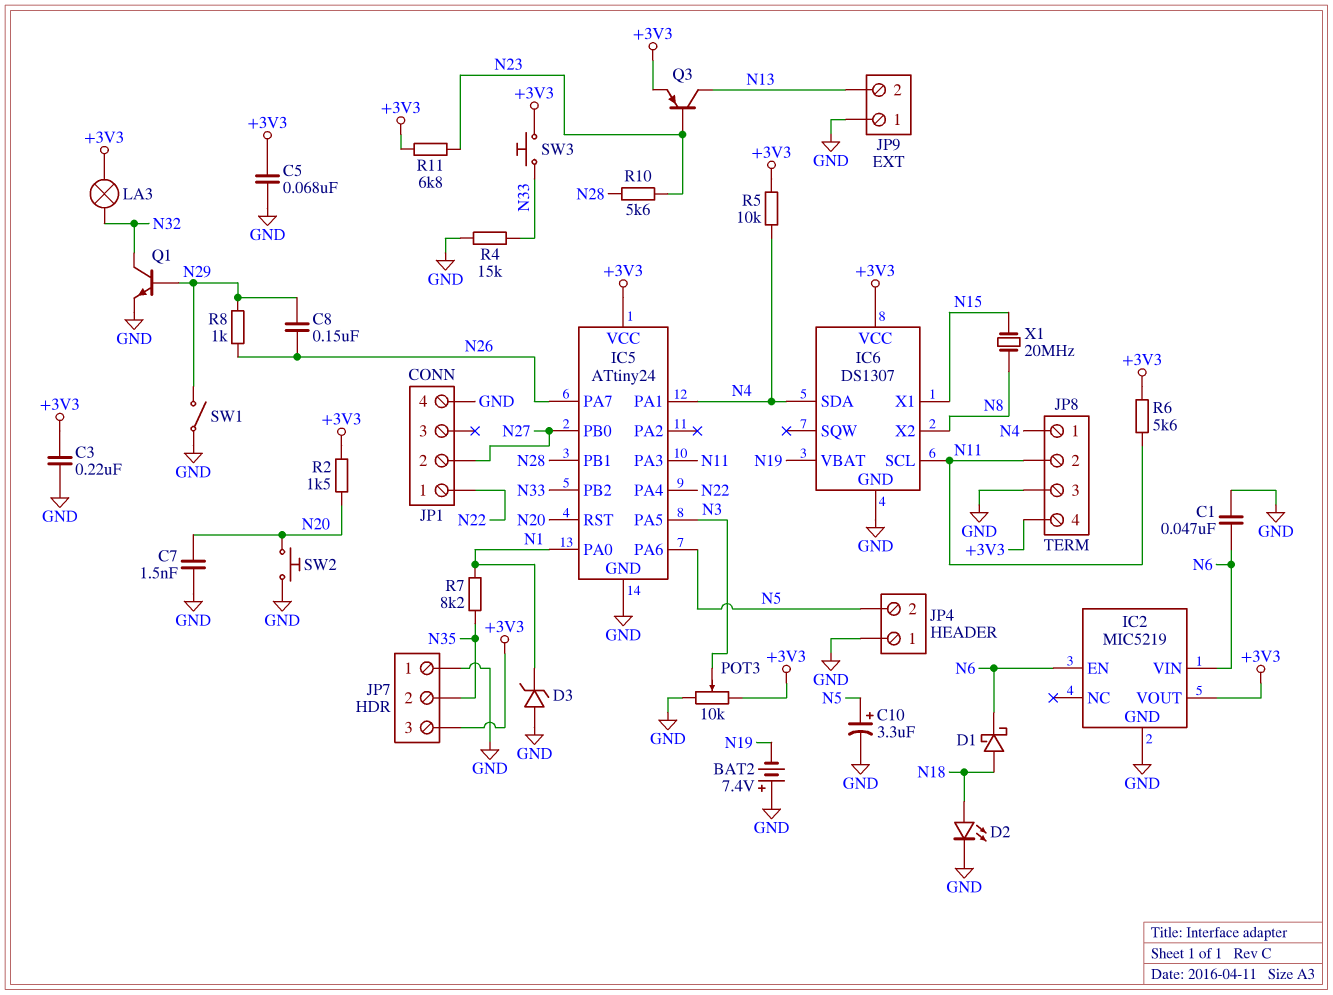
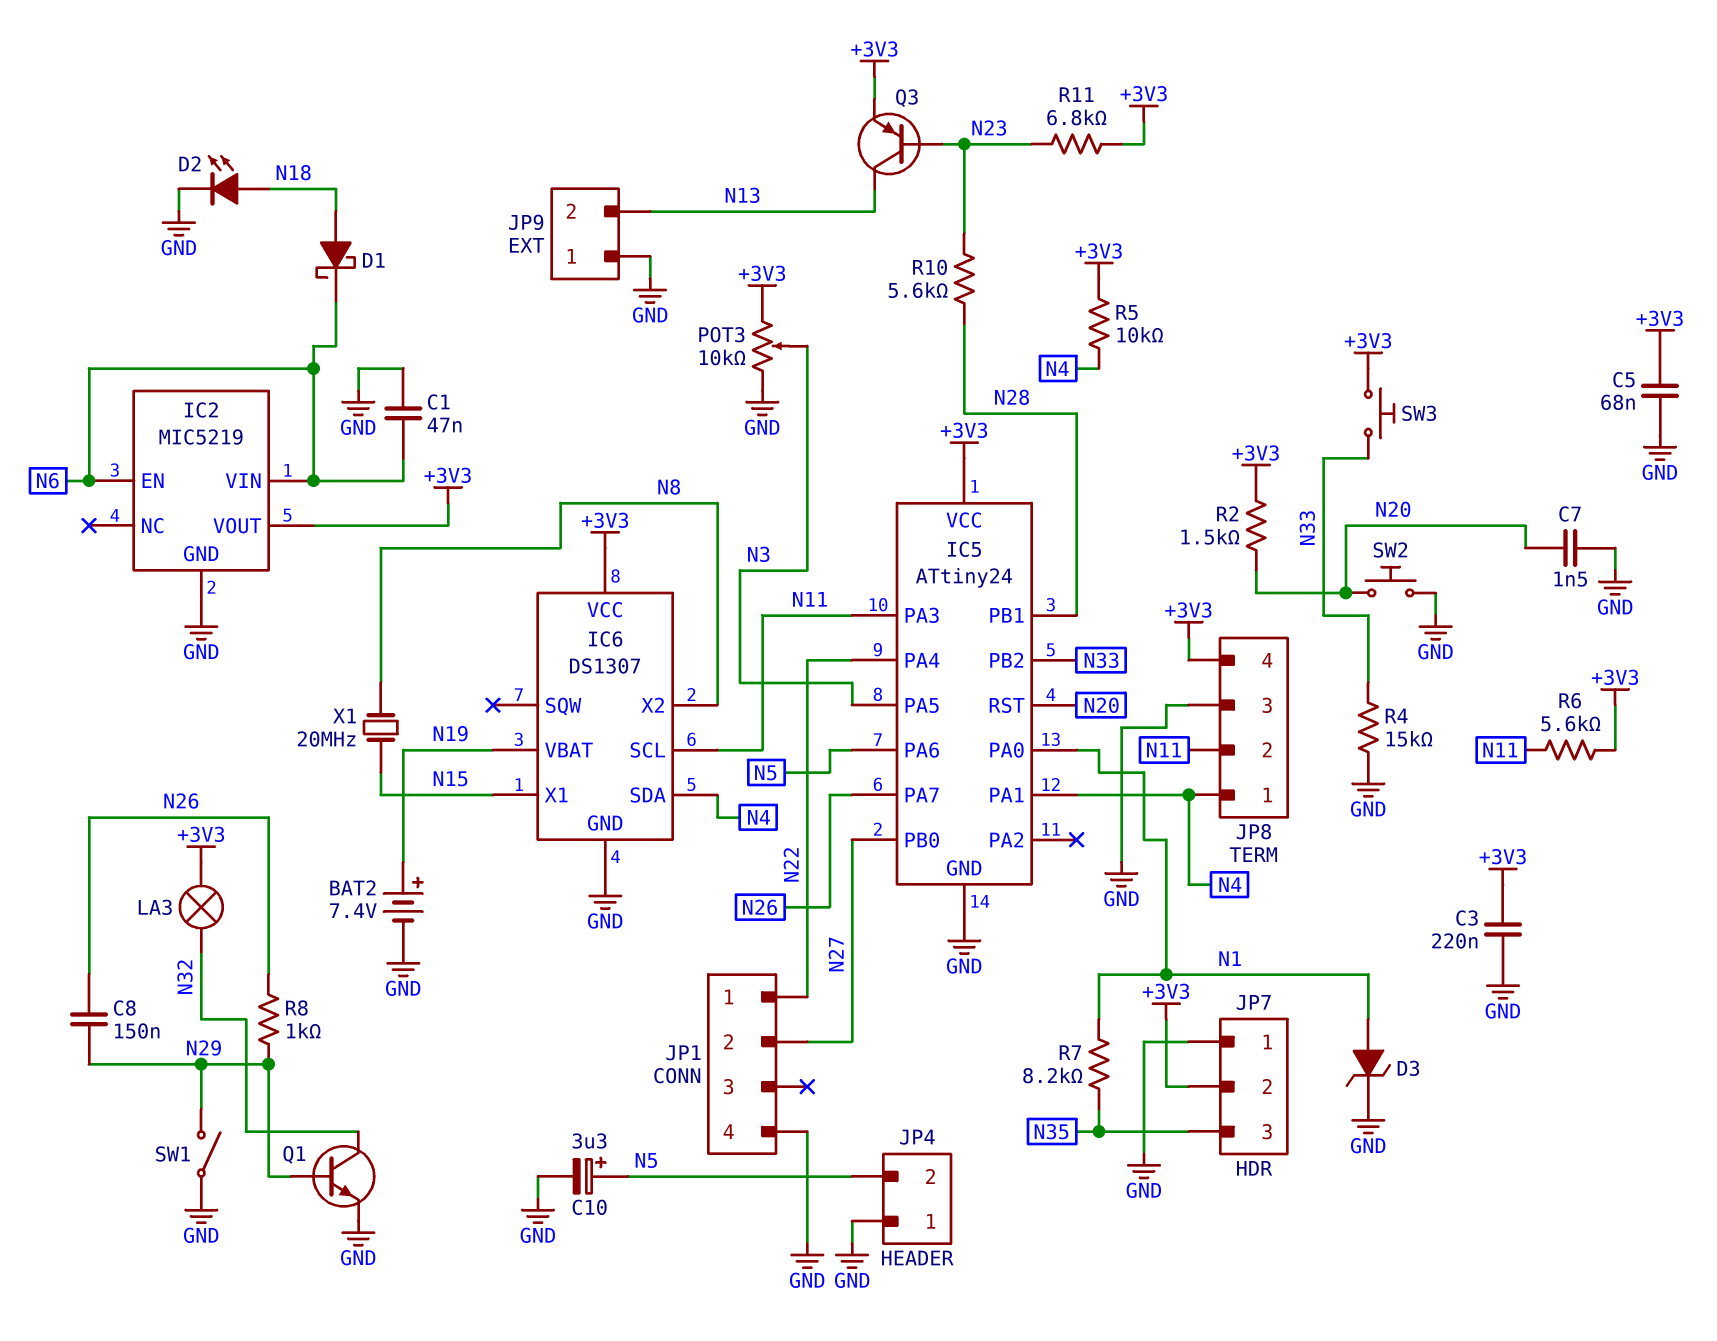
BAT2: 7.4V (plus GND, minus N19) -> 7.4V (plus N19, minus GND)
D3: zener (A GND, K N1) -> zener (A N1, K GND)
JP7 pin 2: N35 -> +3V3
JP7 pin 3: +3V3 -> N35

